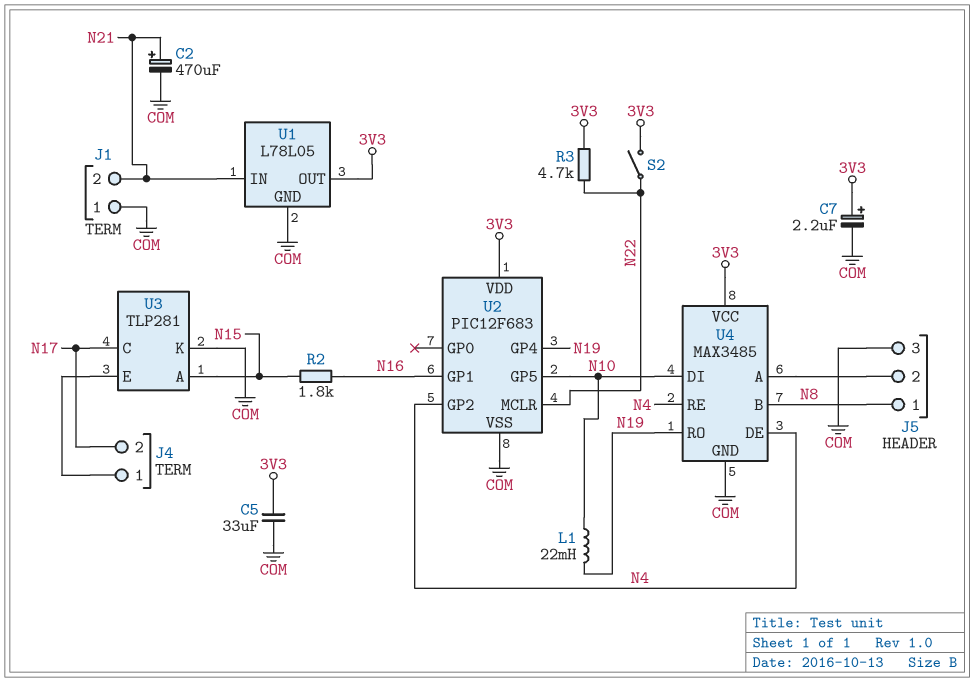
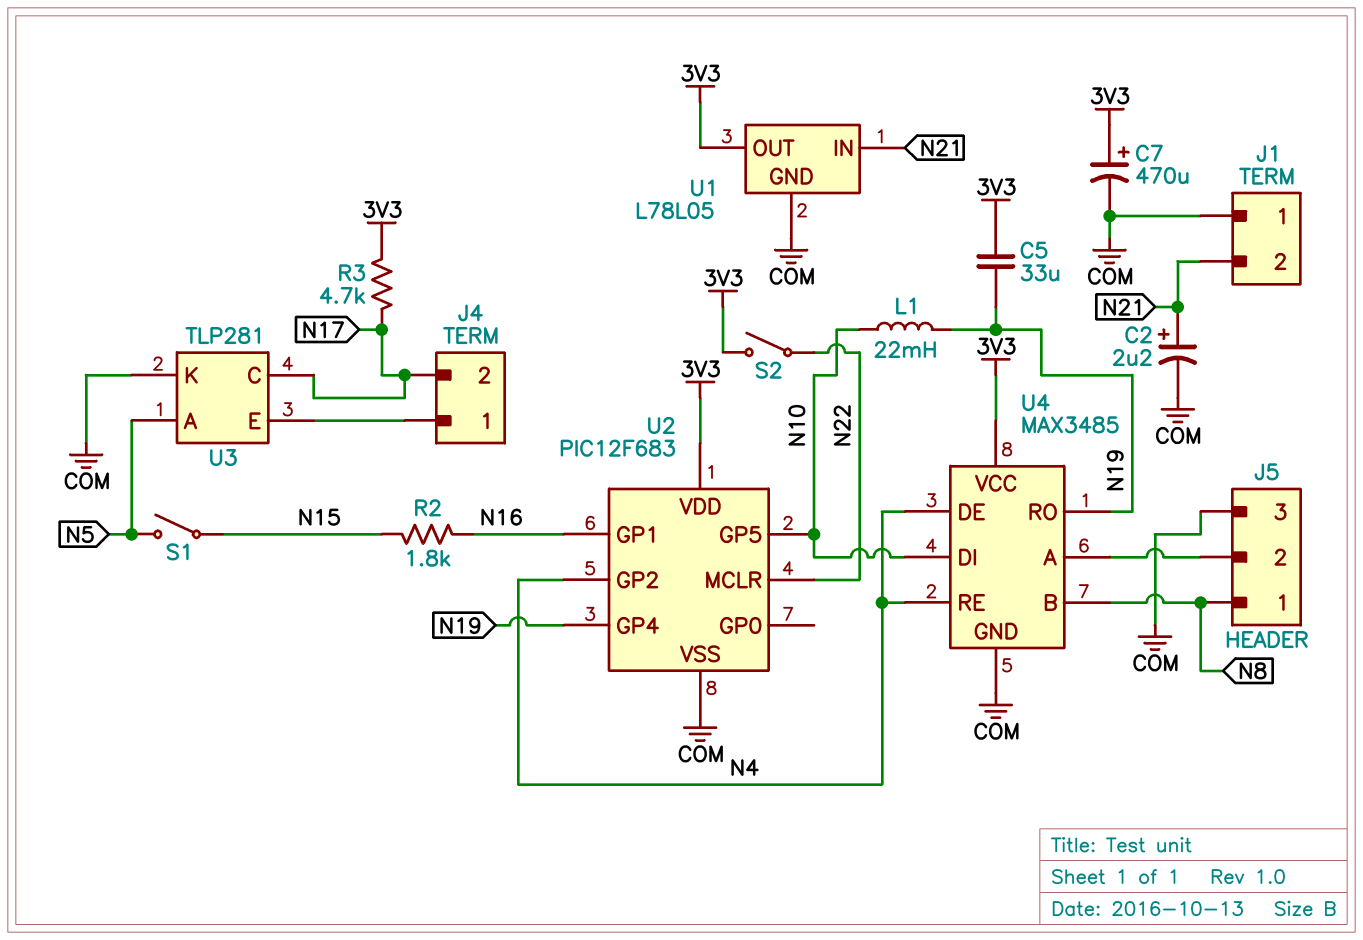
C2: 470uF (plus N21, minus COM) -> 2.2uF (plus N21, minus COM)
C5: 33uF (3V3, COM) -> 33uF (3V3, N19)
C7: 2.2uF (plus 3V3, minus COM) -> 470uF (plus 3V3, minus COM)
R3: 4.7k (3V3, N22) -> 4.7k (3V3, N17)
S1: none -> switch (N5, N15)
U3 pin A: N15 -> N5

